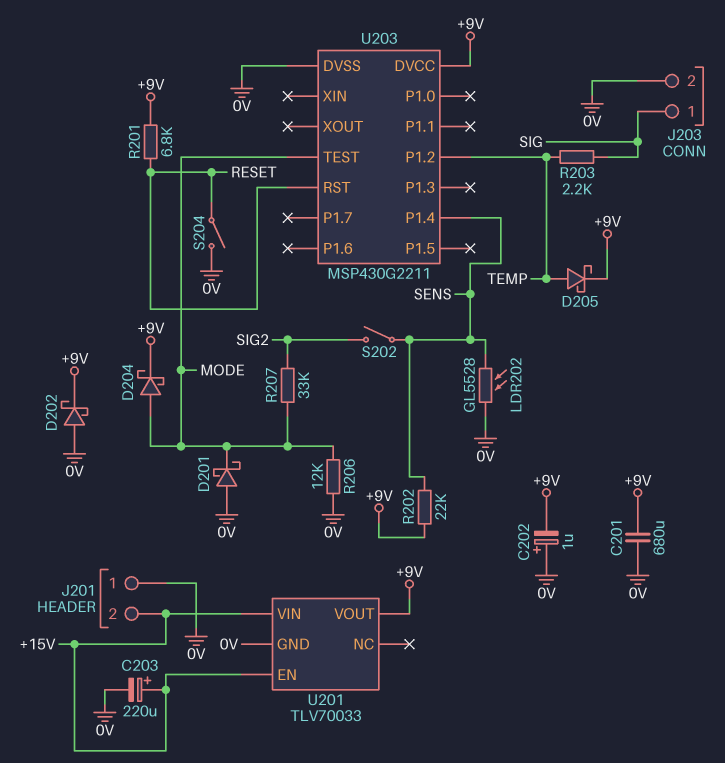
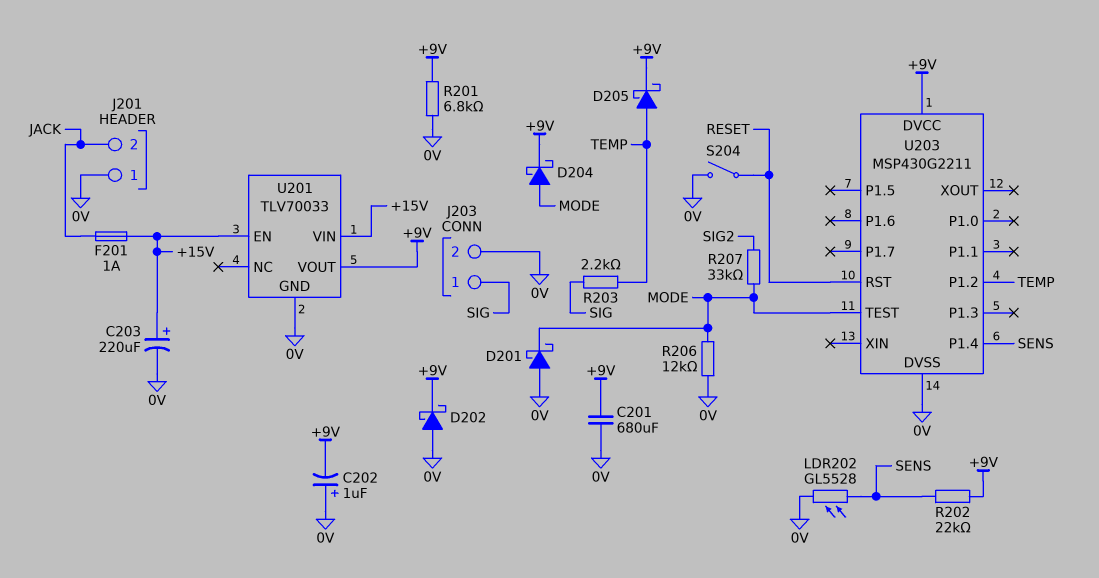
F201: none -> 1A (+15V, JACK)
J201 pin 2: +15V -> JACK
R201: 6.8k (+9V, RESET) -> 6.8k (+9V, 0V)
S202: switch (SENS, SIG2) -> none

